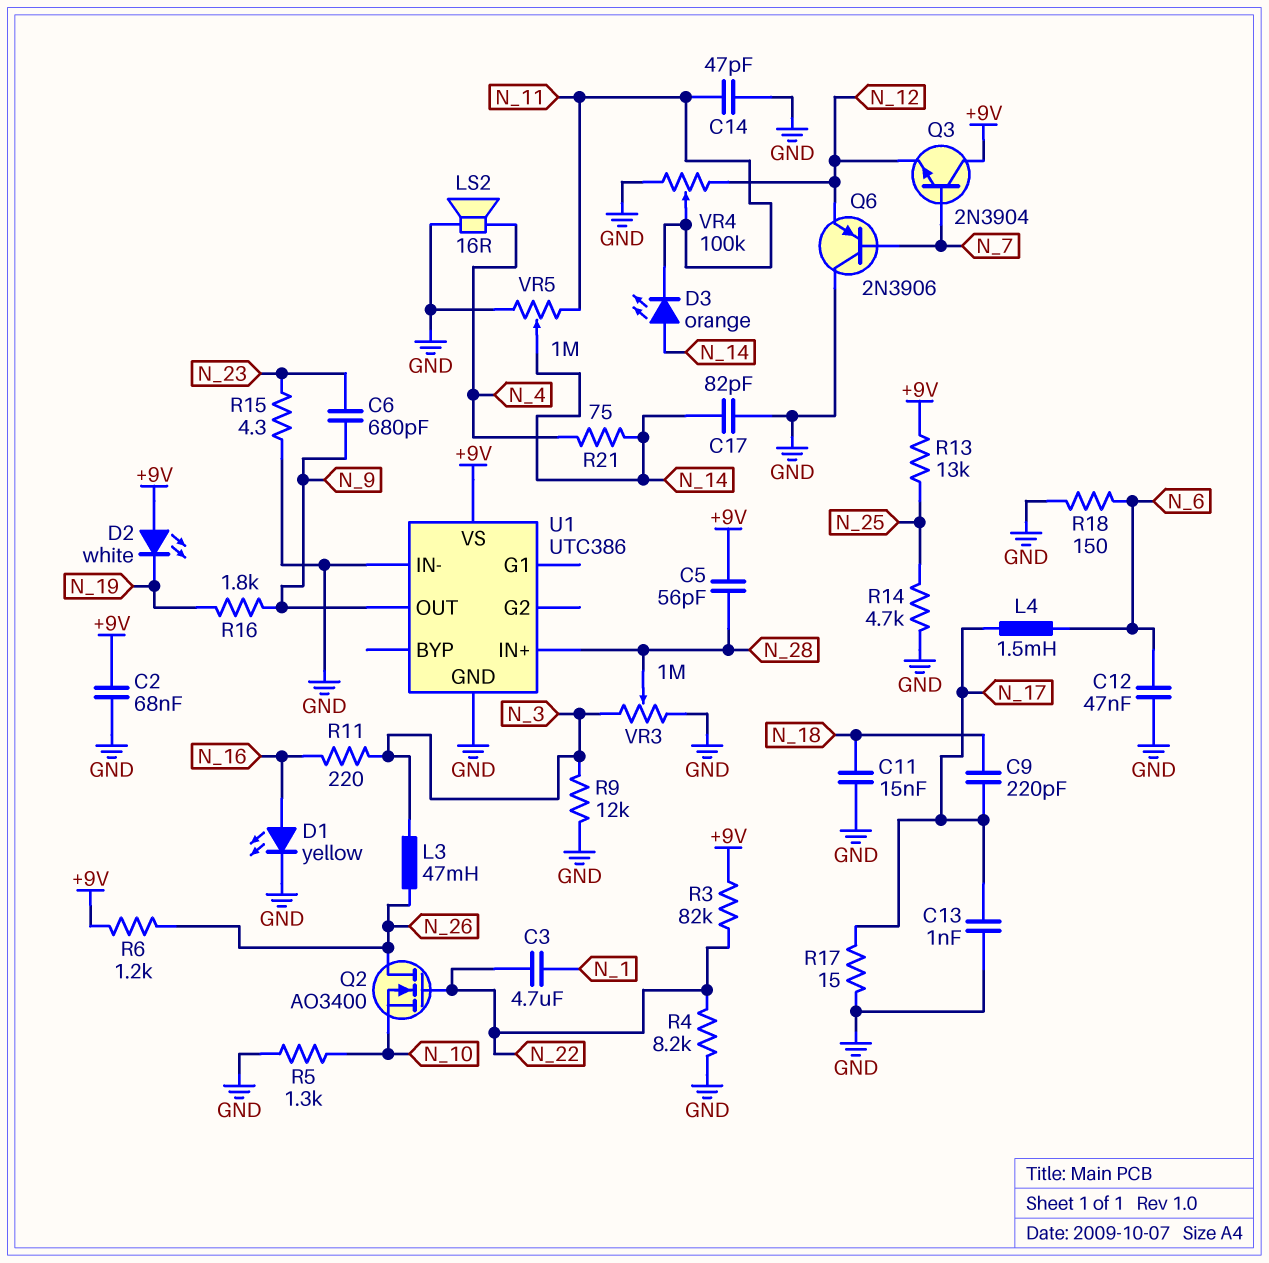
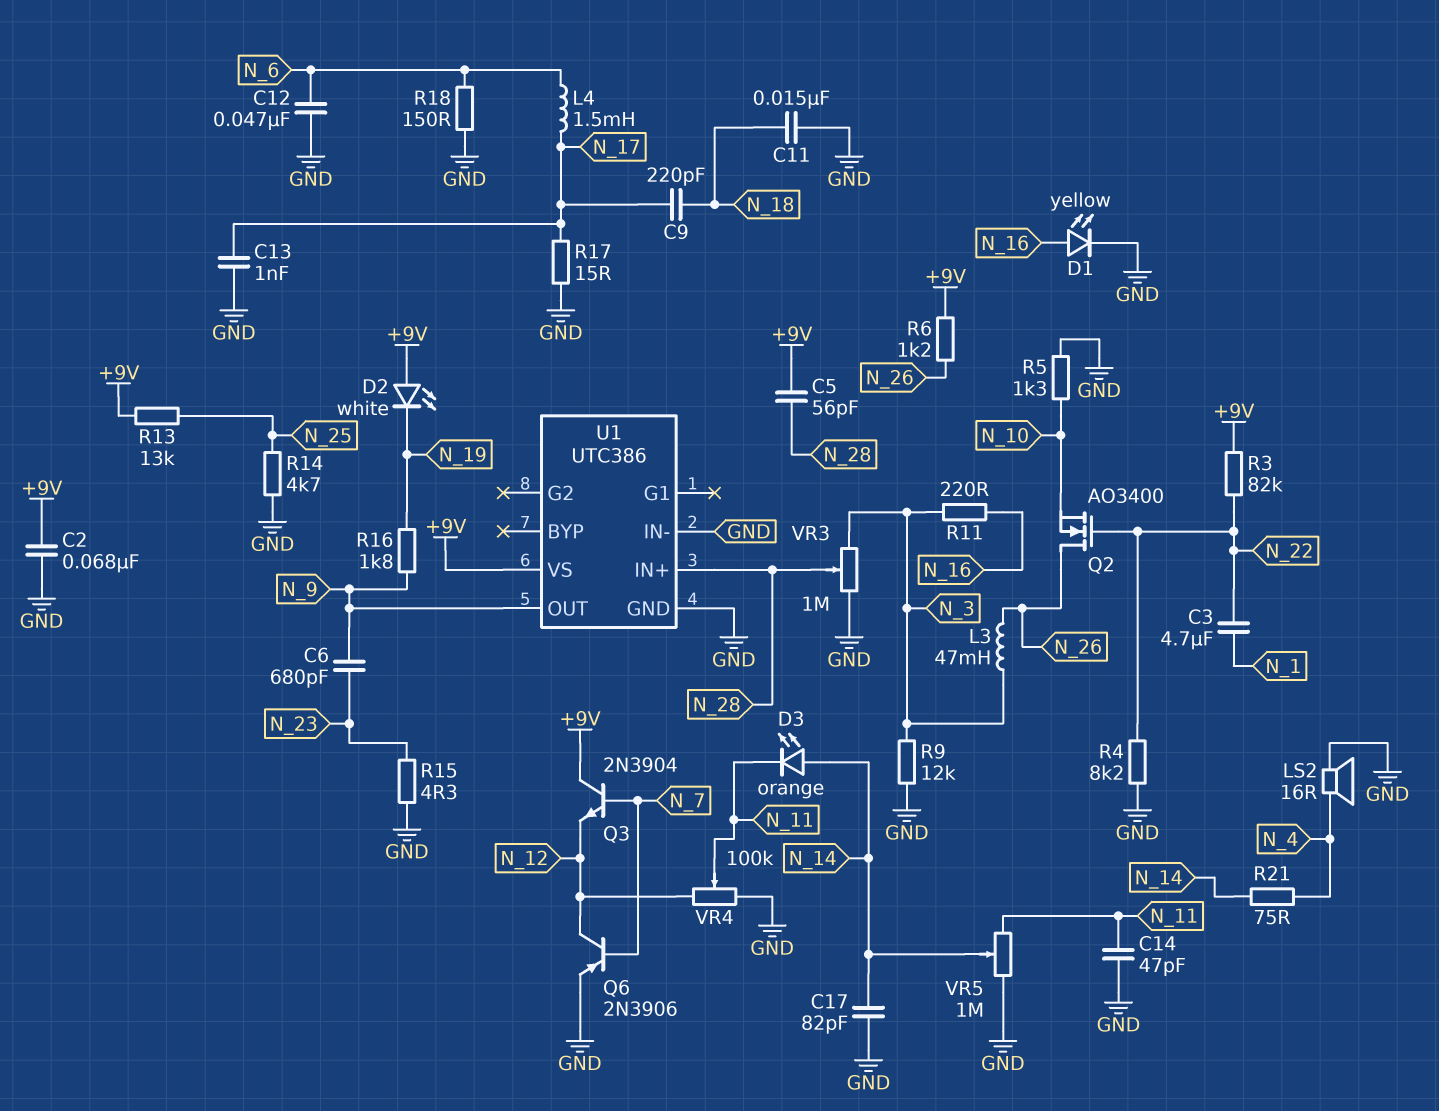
Q6: PNP 2N3906 (B N_7, C GND, E N_12) -> PNP 2N3906 (B N_7, C N_12, E GND)

